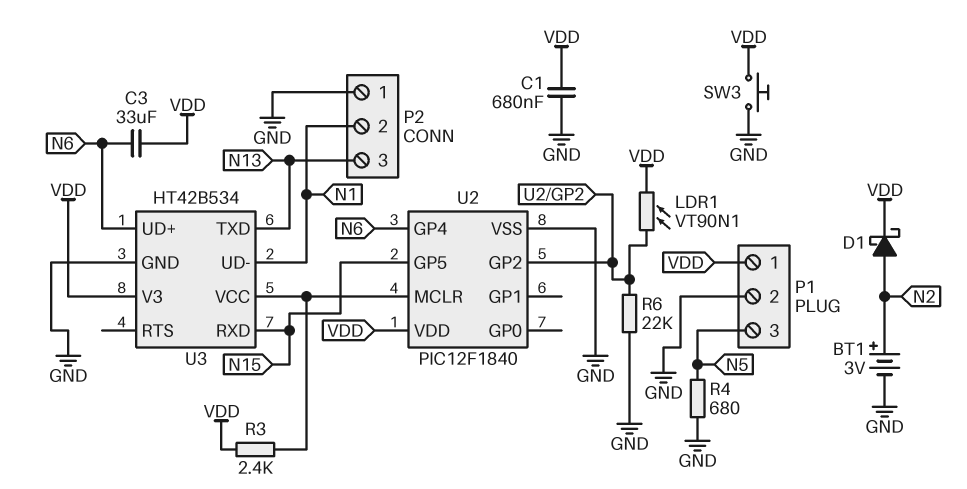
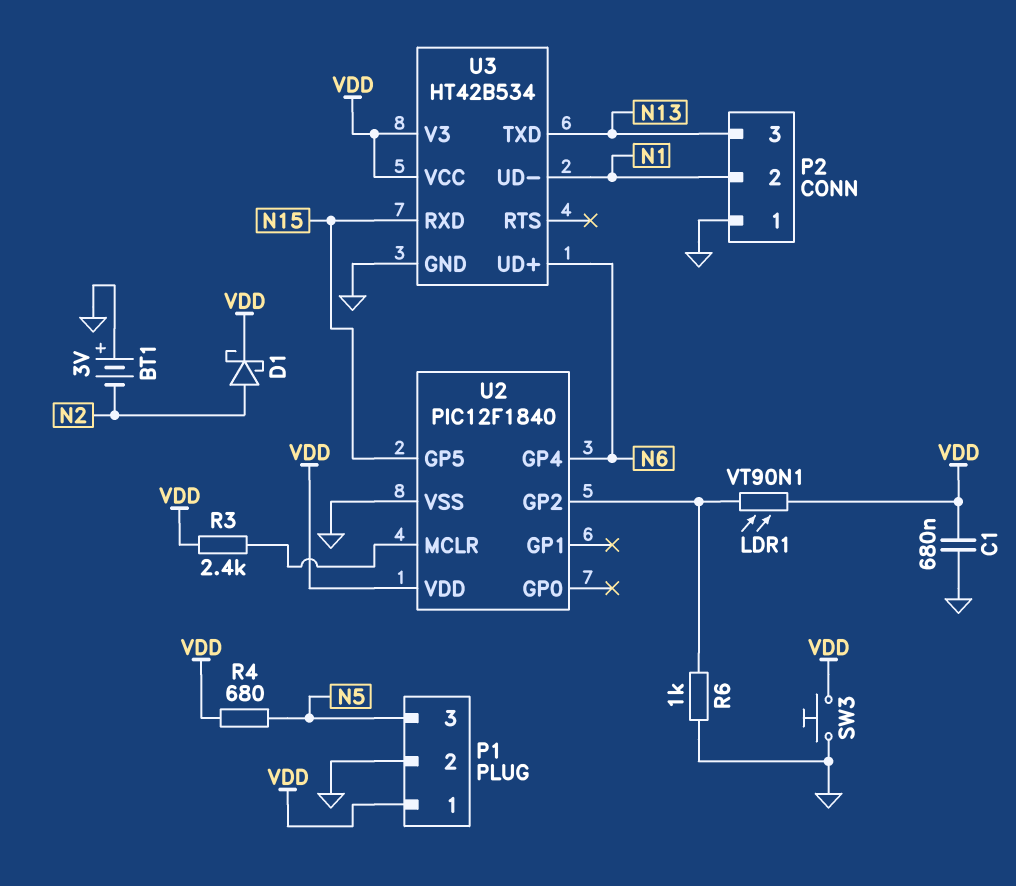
BT1: 3V (plus N2, minus GND) -> 3V (plus GND, minus N2)
C3: 33uF (N6, VDD) -> none
R4: 680 (GND, N5) -> 680 (N5, VDD)
R6: 22k (GND, U2/GP2) -> 1k (GND, U2/GP2)
U3 pin VCC: U2/MCLR -> VDD

